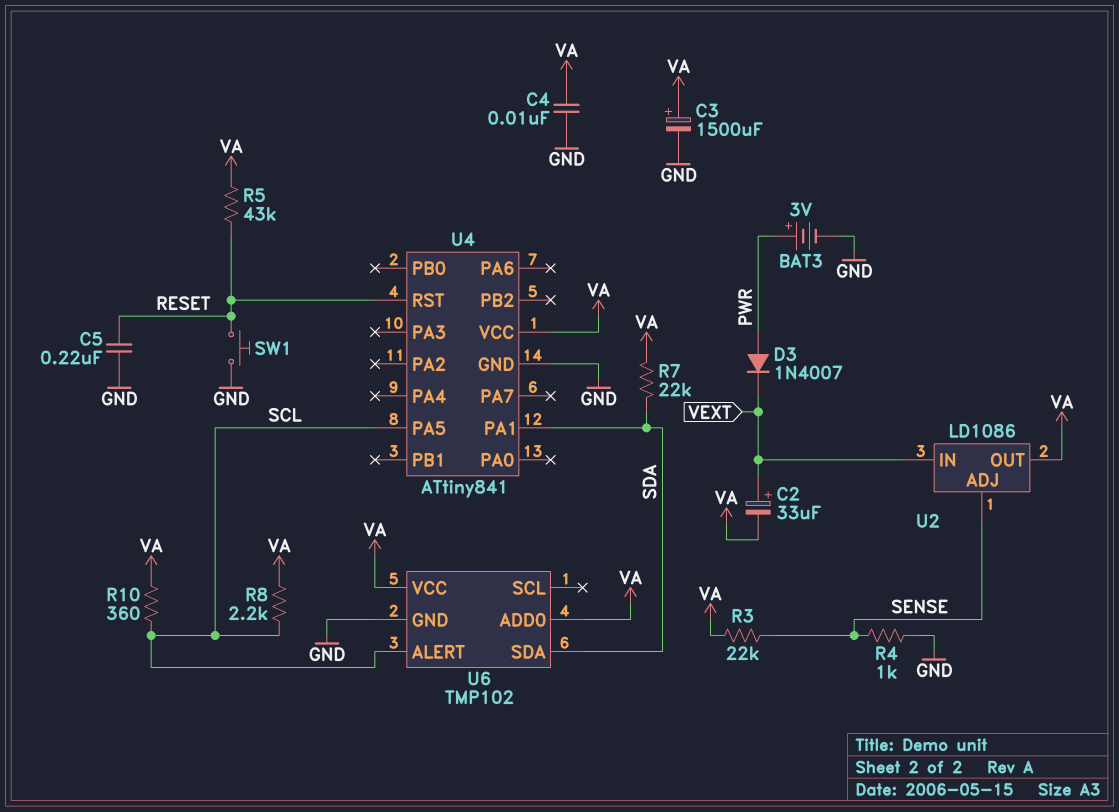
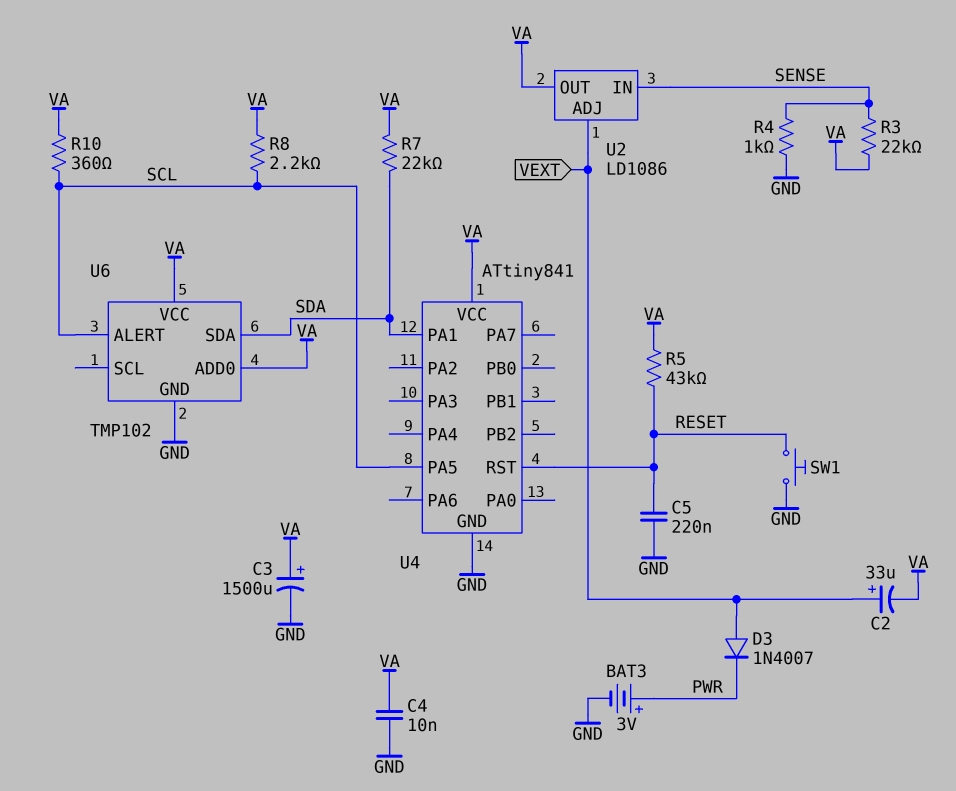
D3: diode 1N4007 (A PWR, K VEXT) -> diode 1N4007 (A VEXT, K PWR)
U2 pin ADJ: SENSE -> VEXT
U2 pin IN: VEXT -> SENSE

